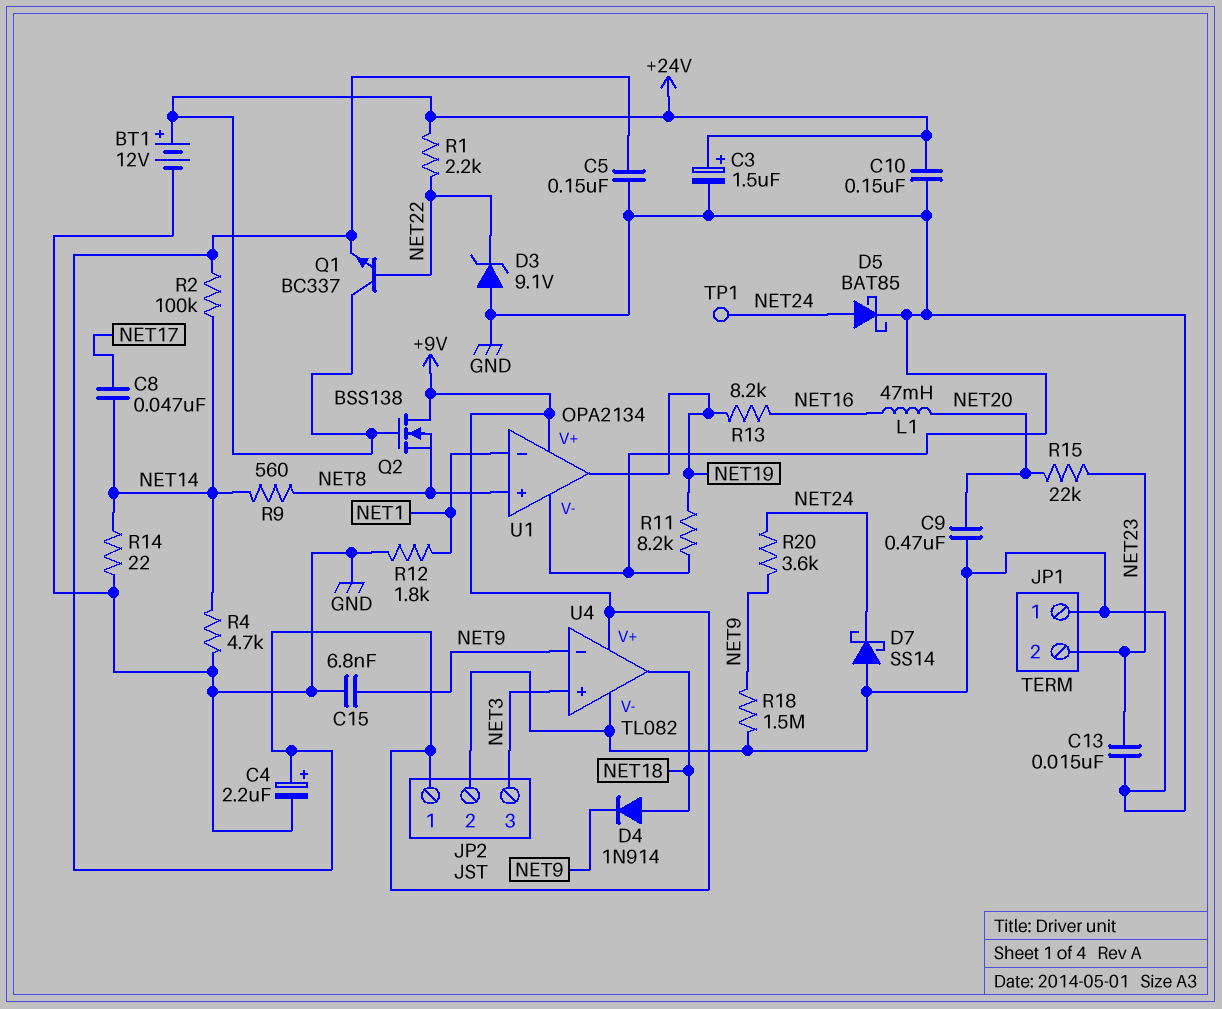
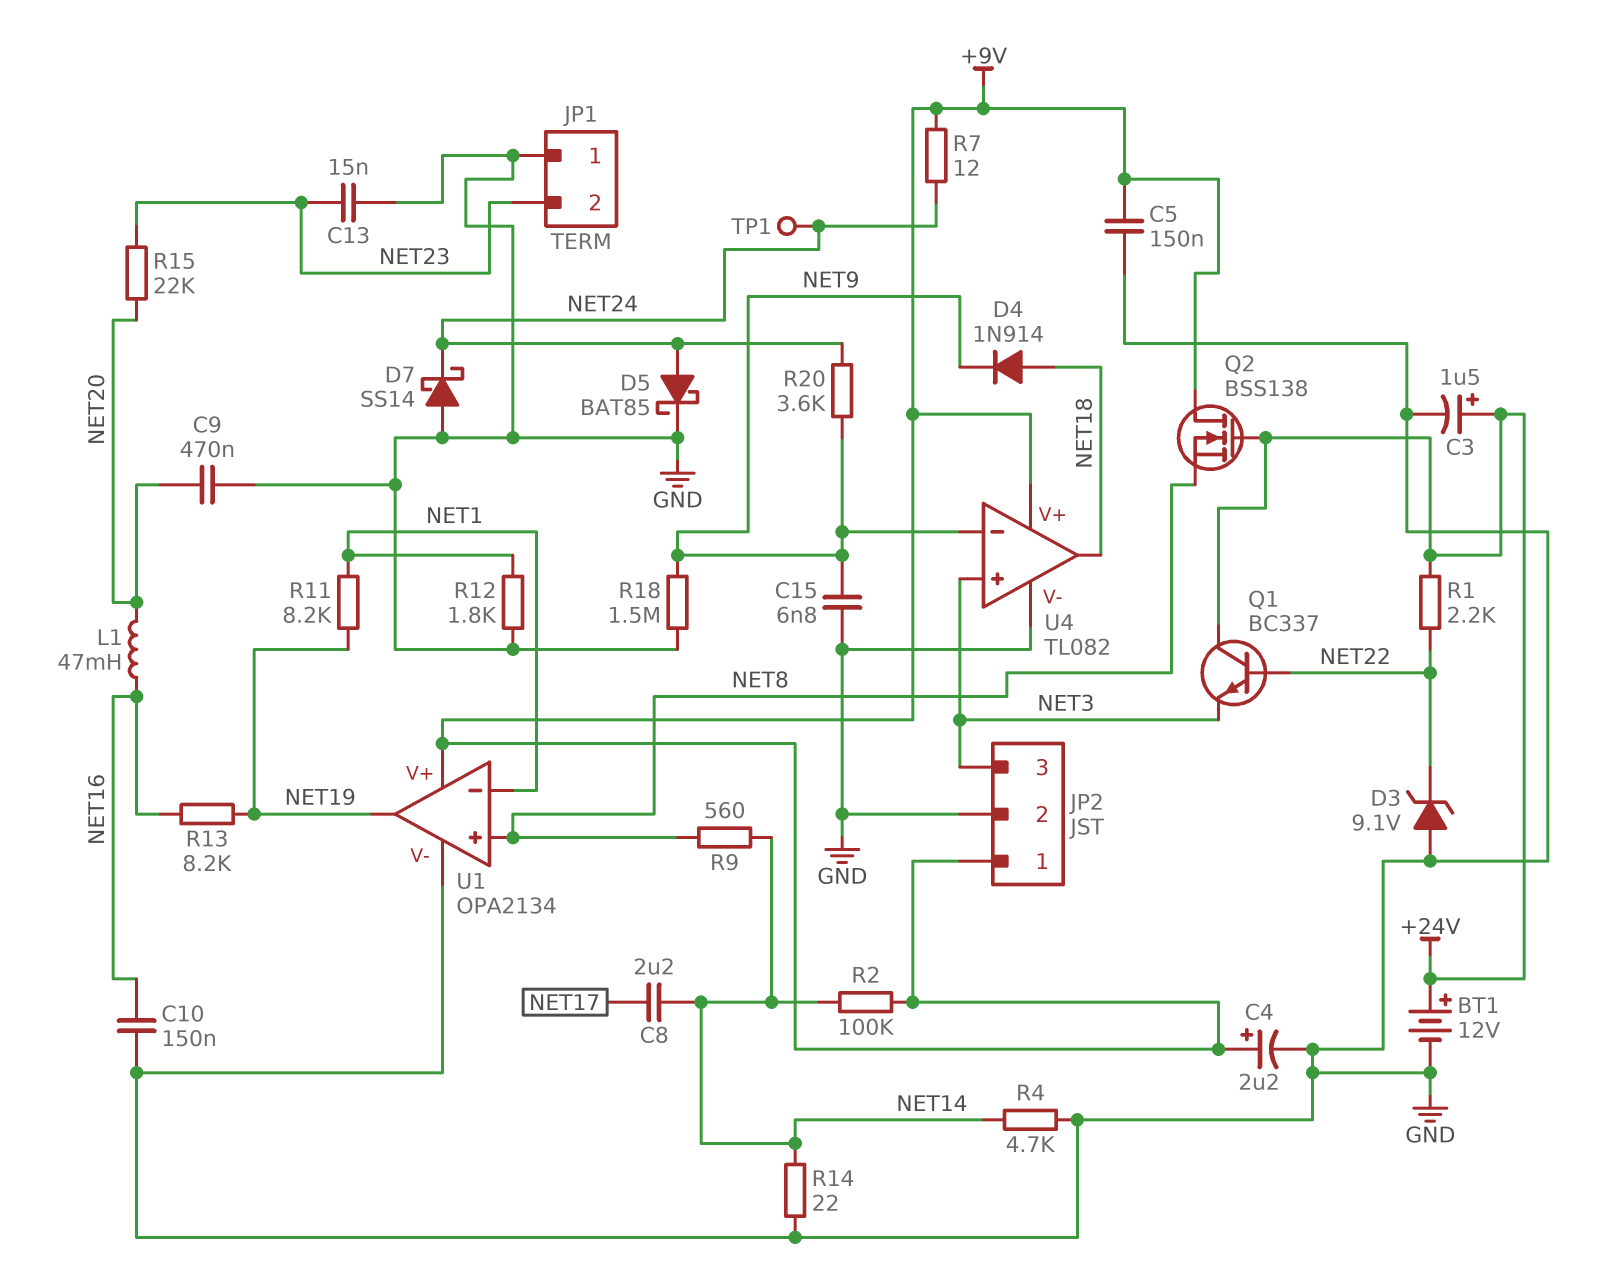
C8: 47nF (NET14, NET17) -> 2.2uF (NET14, NET17)
C10: 150nF (+24V, GND) -> 150nF (GND, NET16)
Q1: NPN BC337 (B NET22, C +24V, E +9V) -> NPN BC337 (B NET22, C +24V, E NET3)
R7: none -> 12 (+9V, NET24)
R11: 8.2k (GND, NET19) -> 8.2k (NET1, NET19)

